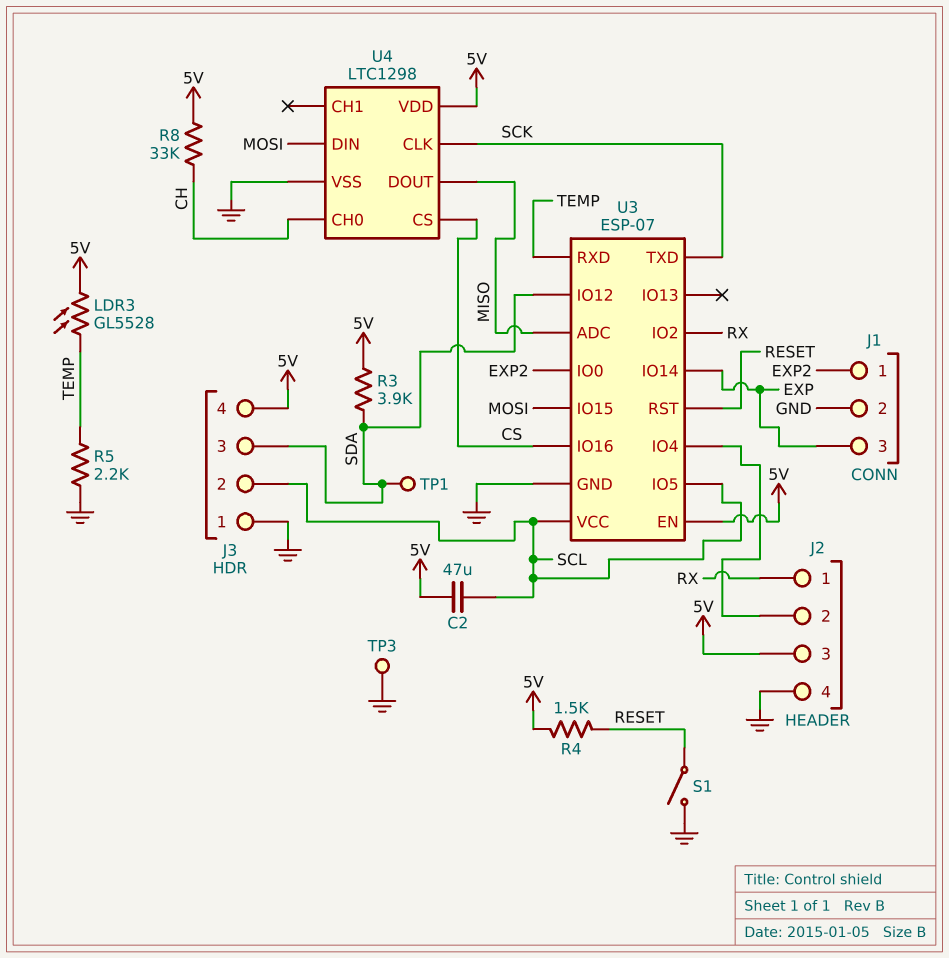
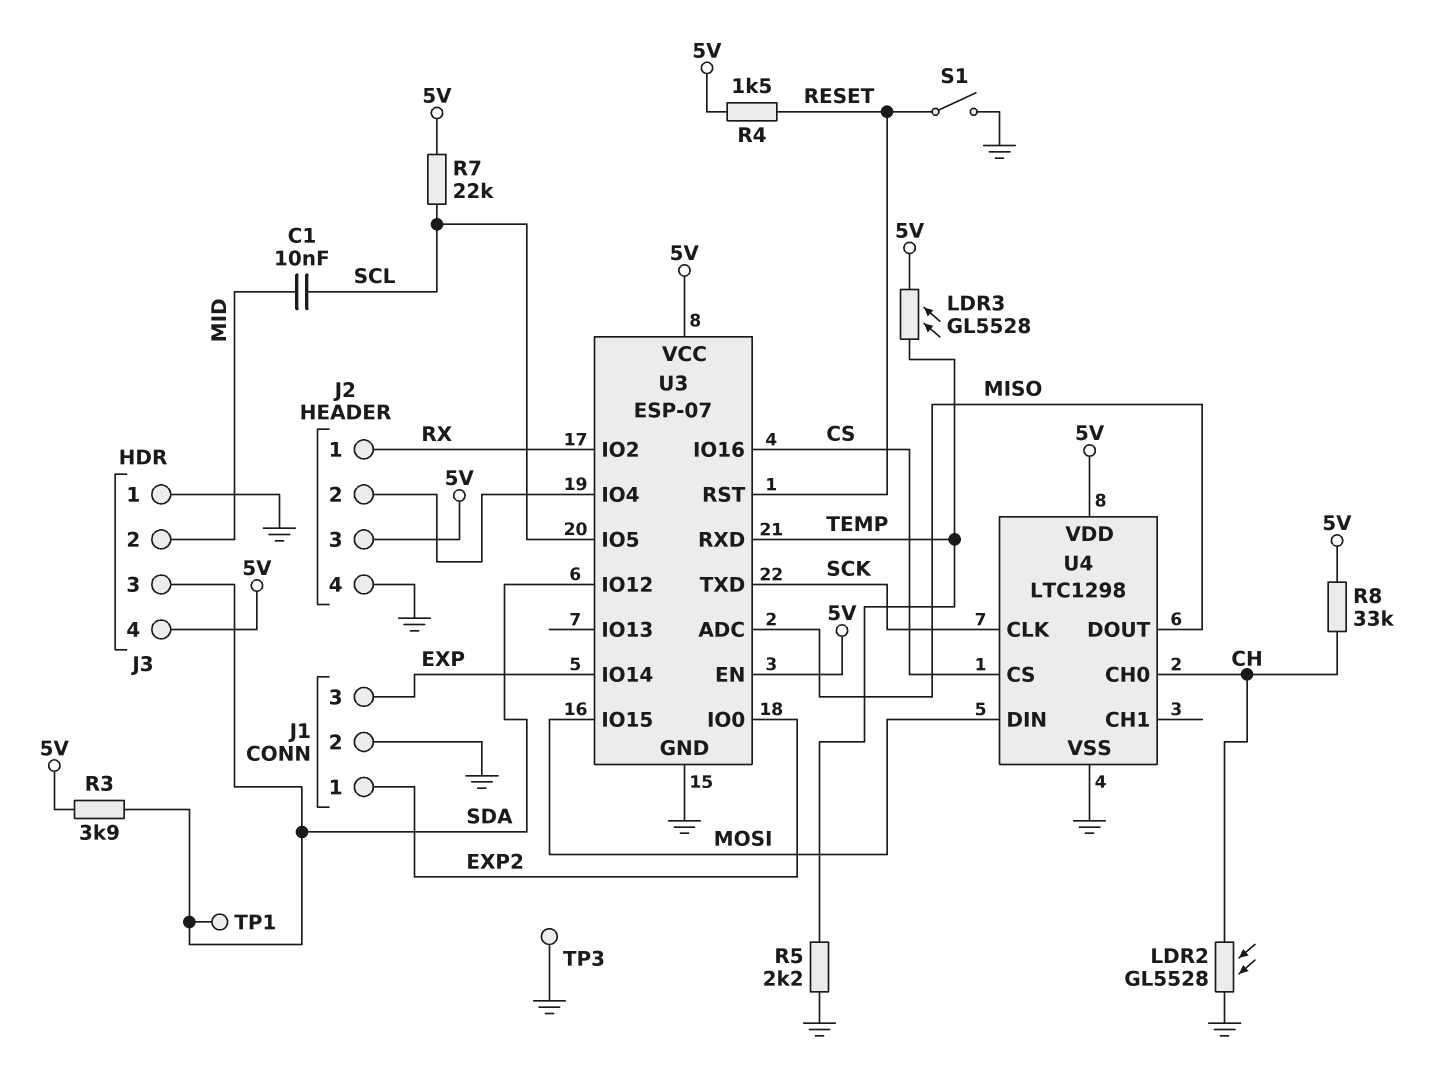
C1: none -> 10nF (MID, SCL)
C2: 47uF (5V, SCL) -> none
J3 pin 2: SCL -> MID
LDR2: none -> GL5528 (CH, GND)
R7: none -> 22k (5V, SCL)
U3 pin VCC: SCL -> 5V

